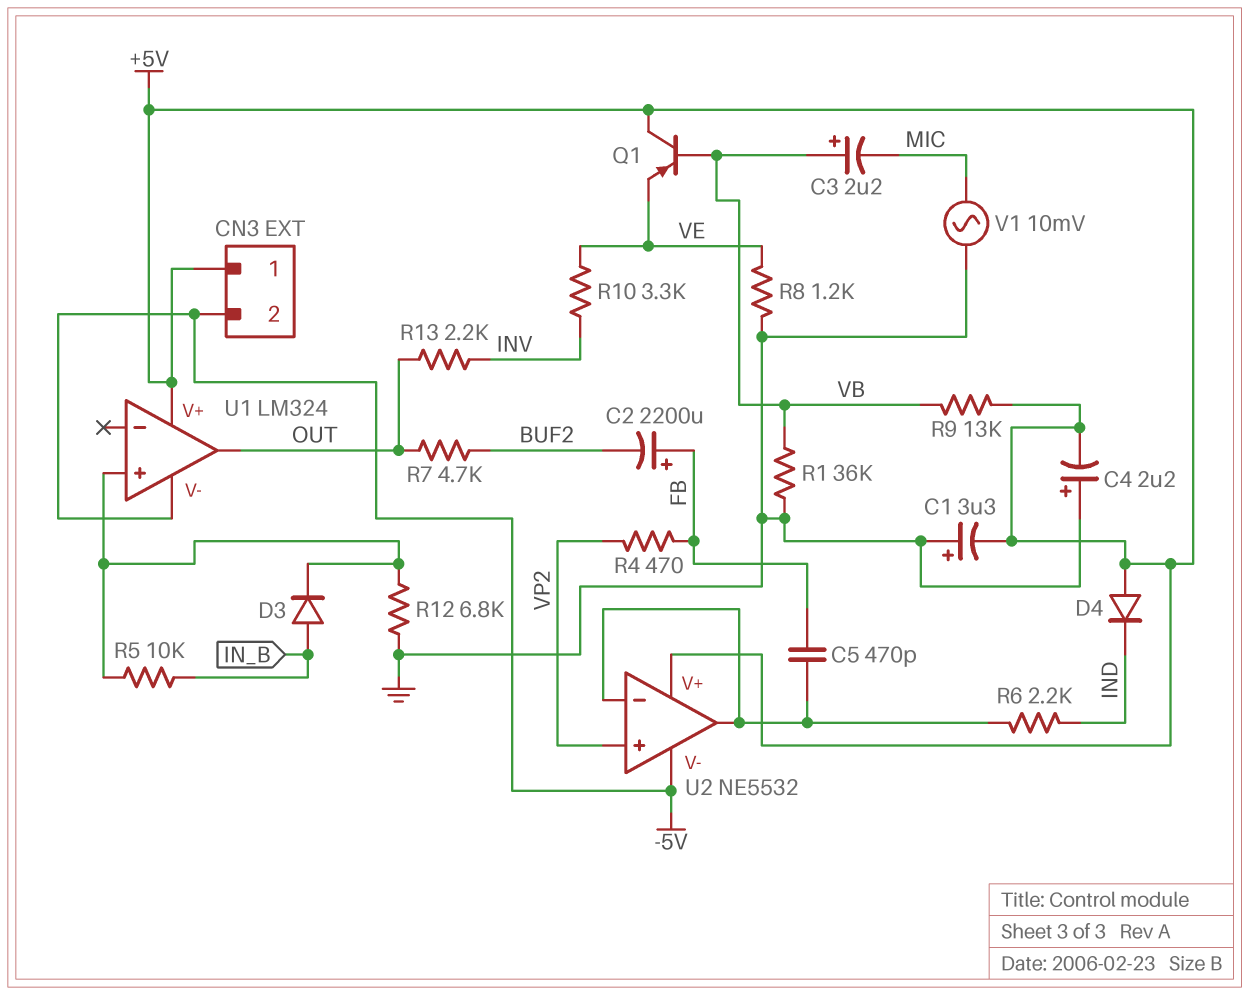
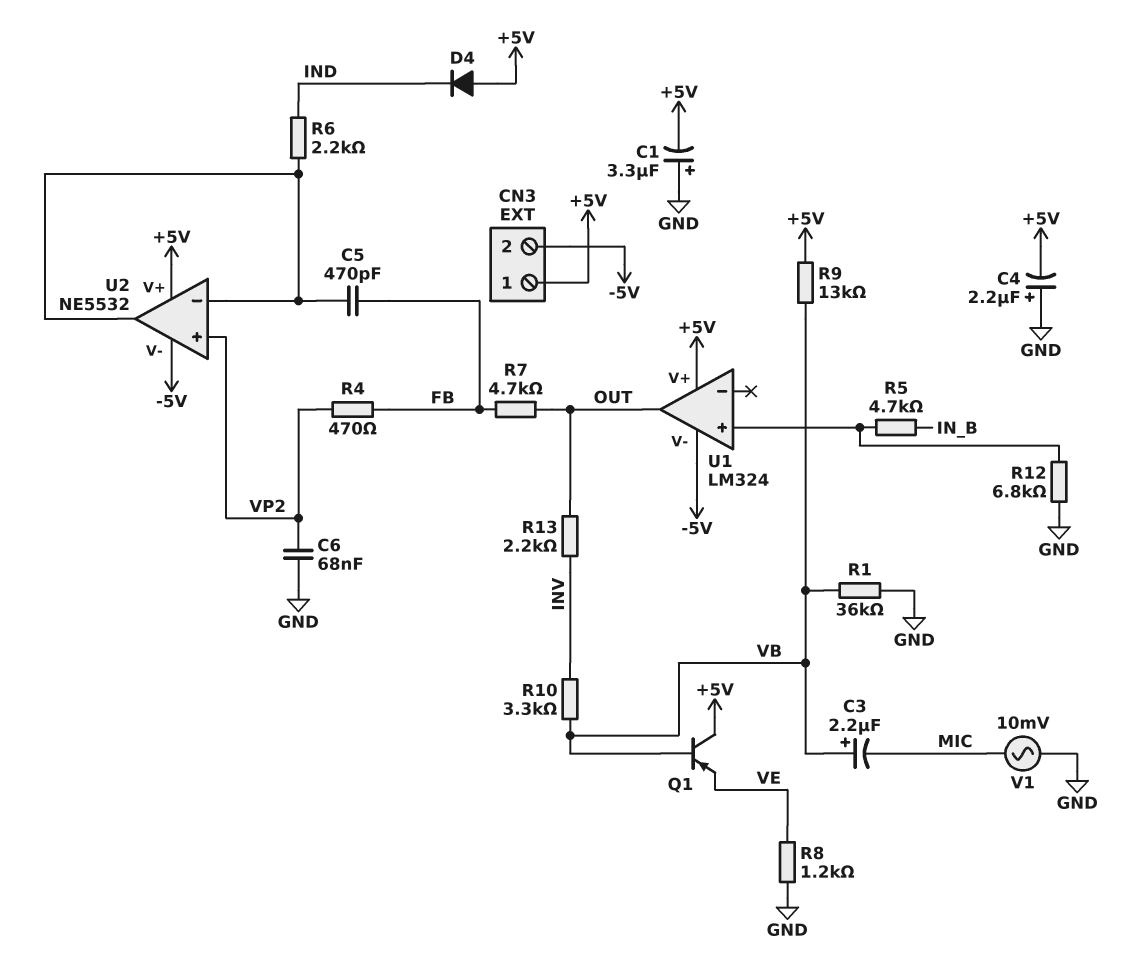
C2: 2200uF (plus FB, minus BUF2) -> none
C6: none -> 68nF (GND, VP2)
D3: diode (A IN_B, K U1/in+) -> none
R5: 10k (IN_B, U1/in+) -> 4.7k (IN_B, U1/in+)
R7: 4.7k (BUF2, OUT) -> 4.7k (FB, OUT)
R10: 3.3k (INV, VE) -> 3.3k (INV, VB)

